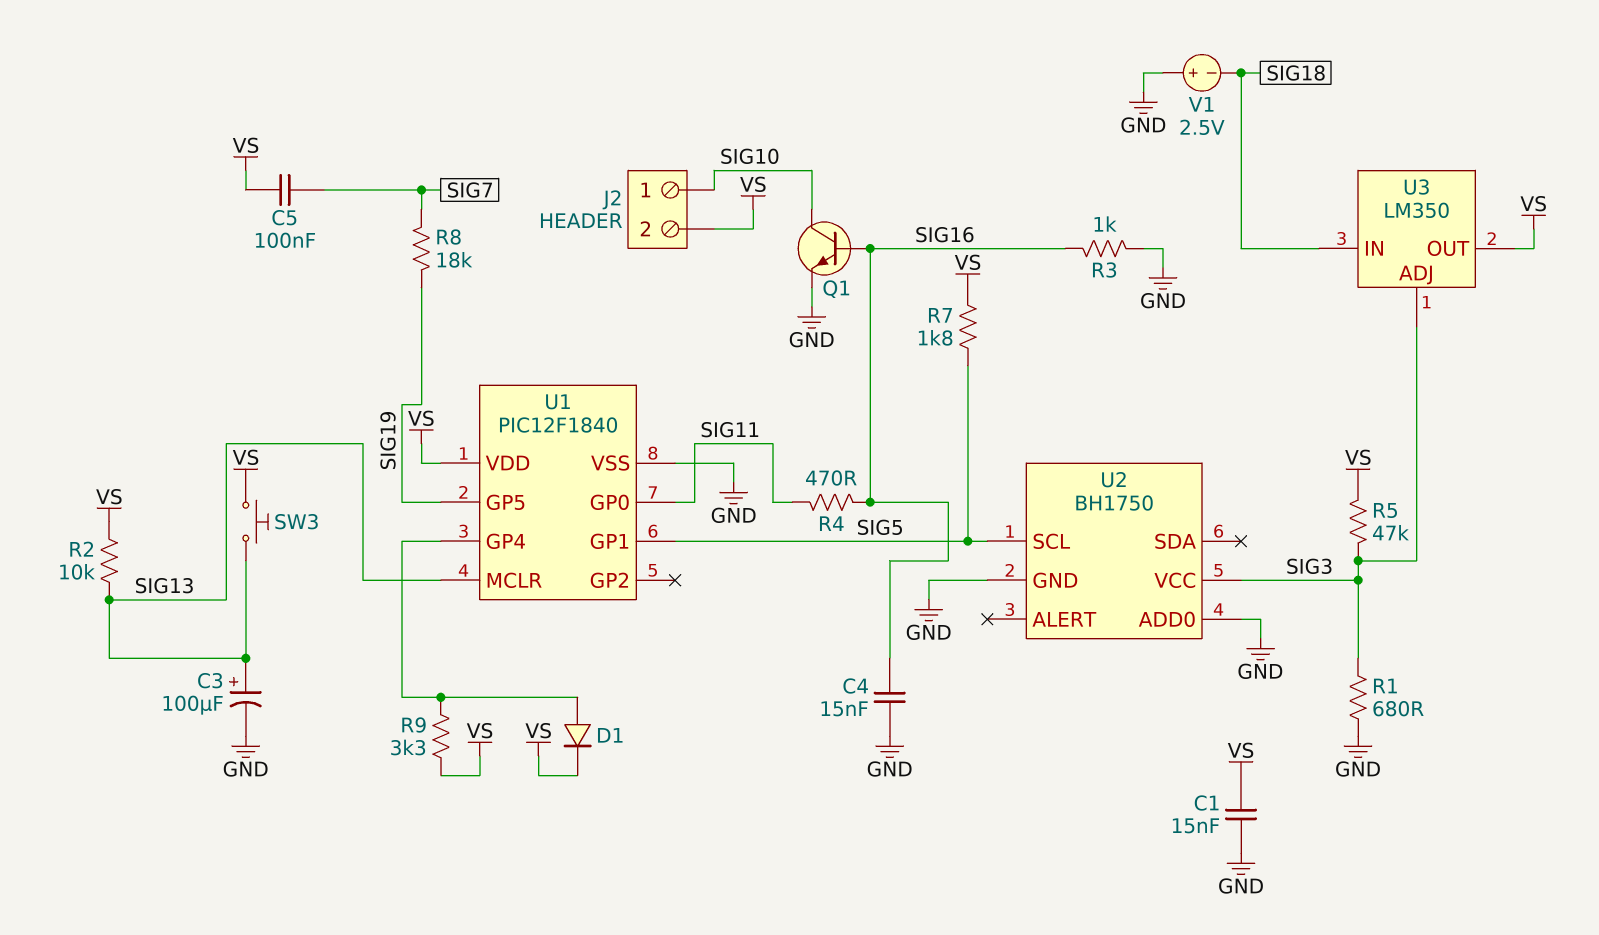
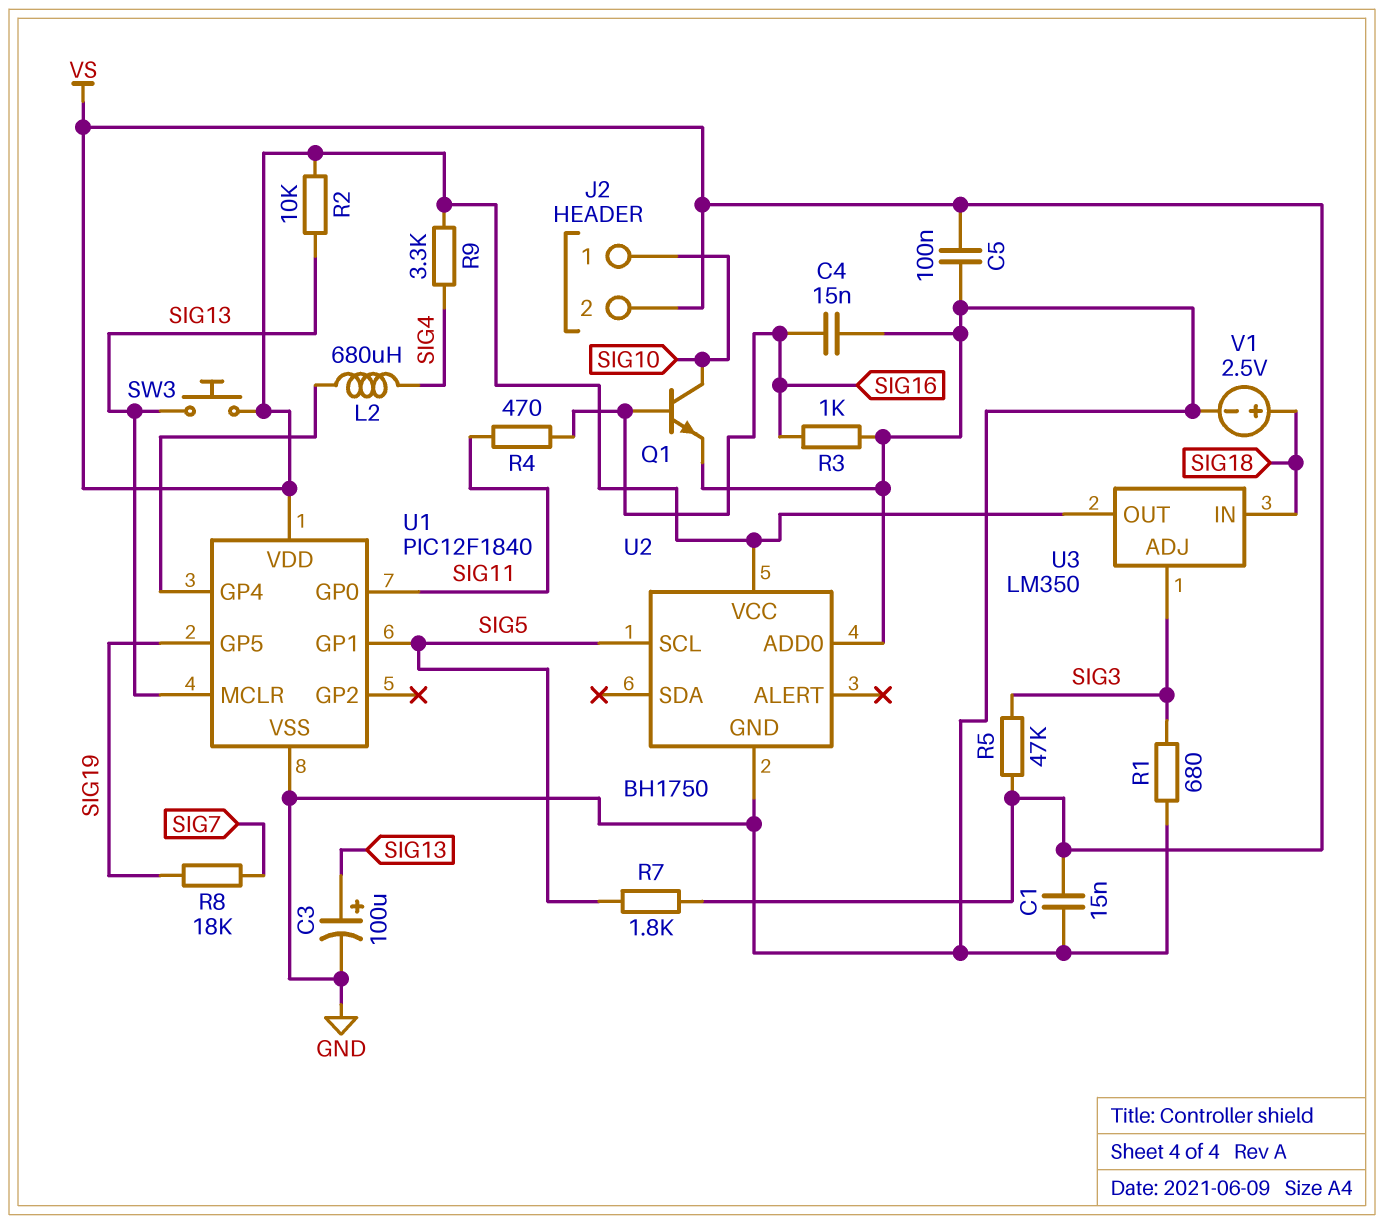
C5: 100nF (SIG7, VS) -> 100nF (GND, VS)
D1: diode (A U1/GP4, K VS) -> none
L2: none -> 680uH (SIG4, U1/GP4)
R9: 3.3k (U1/GP4, VS) -> 3.3k (SIG4, VS)
U2 pin VCC: SIG3 -> VS
V1: 2.5V (plus GND, minus SIG18) -> 2.5V (plus SIG18, minus GND)

